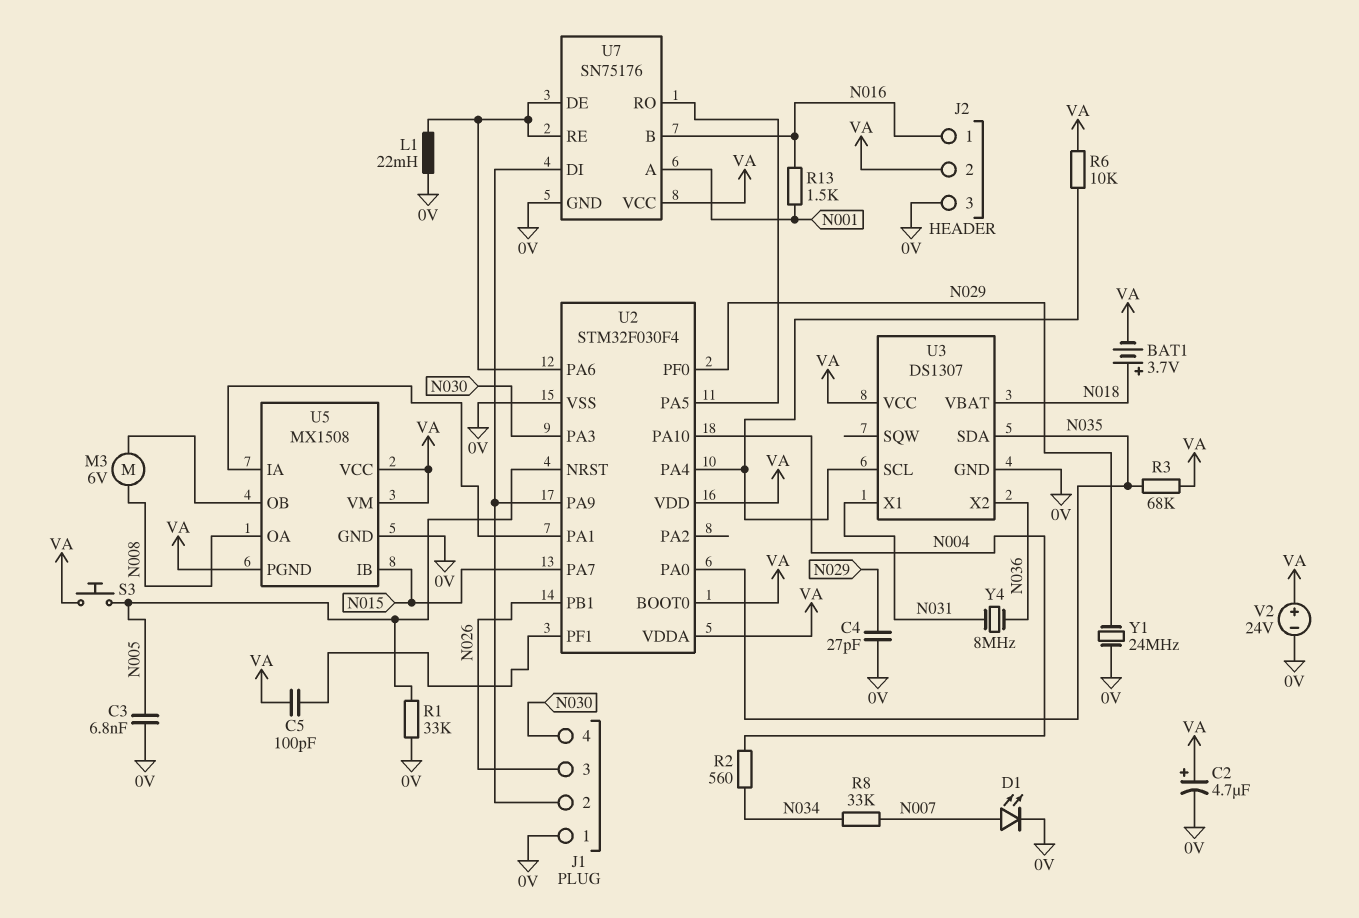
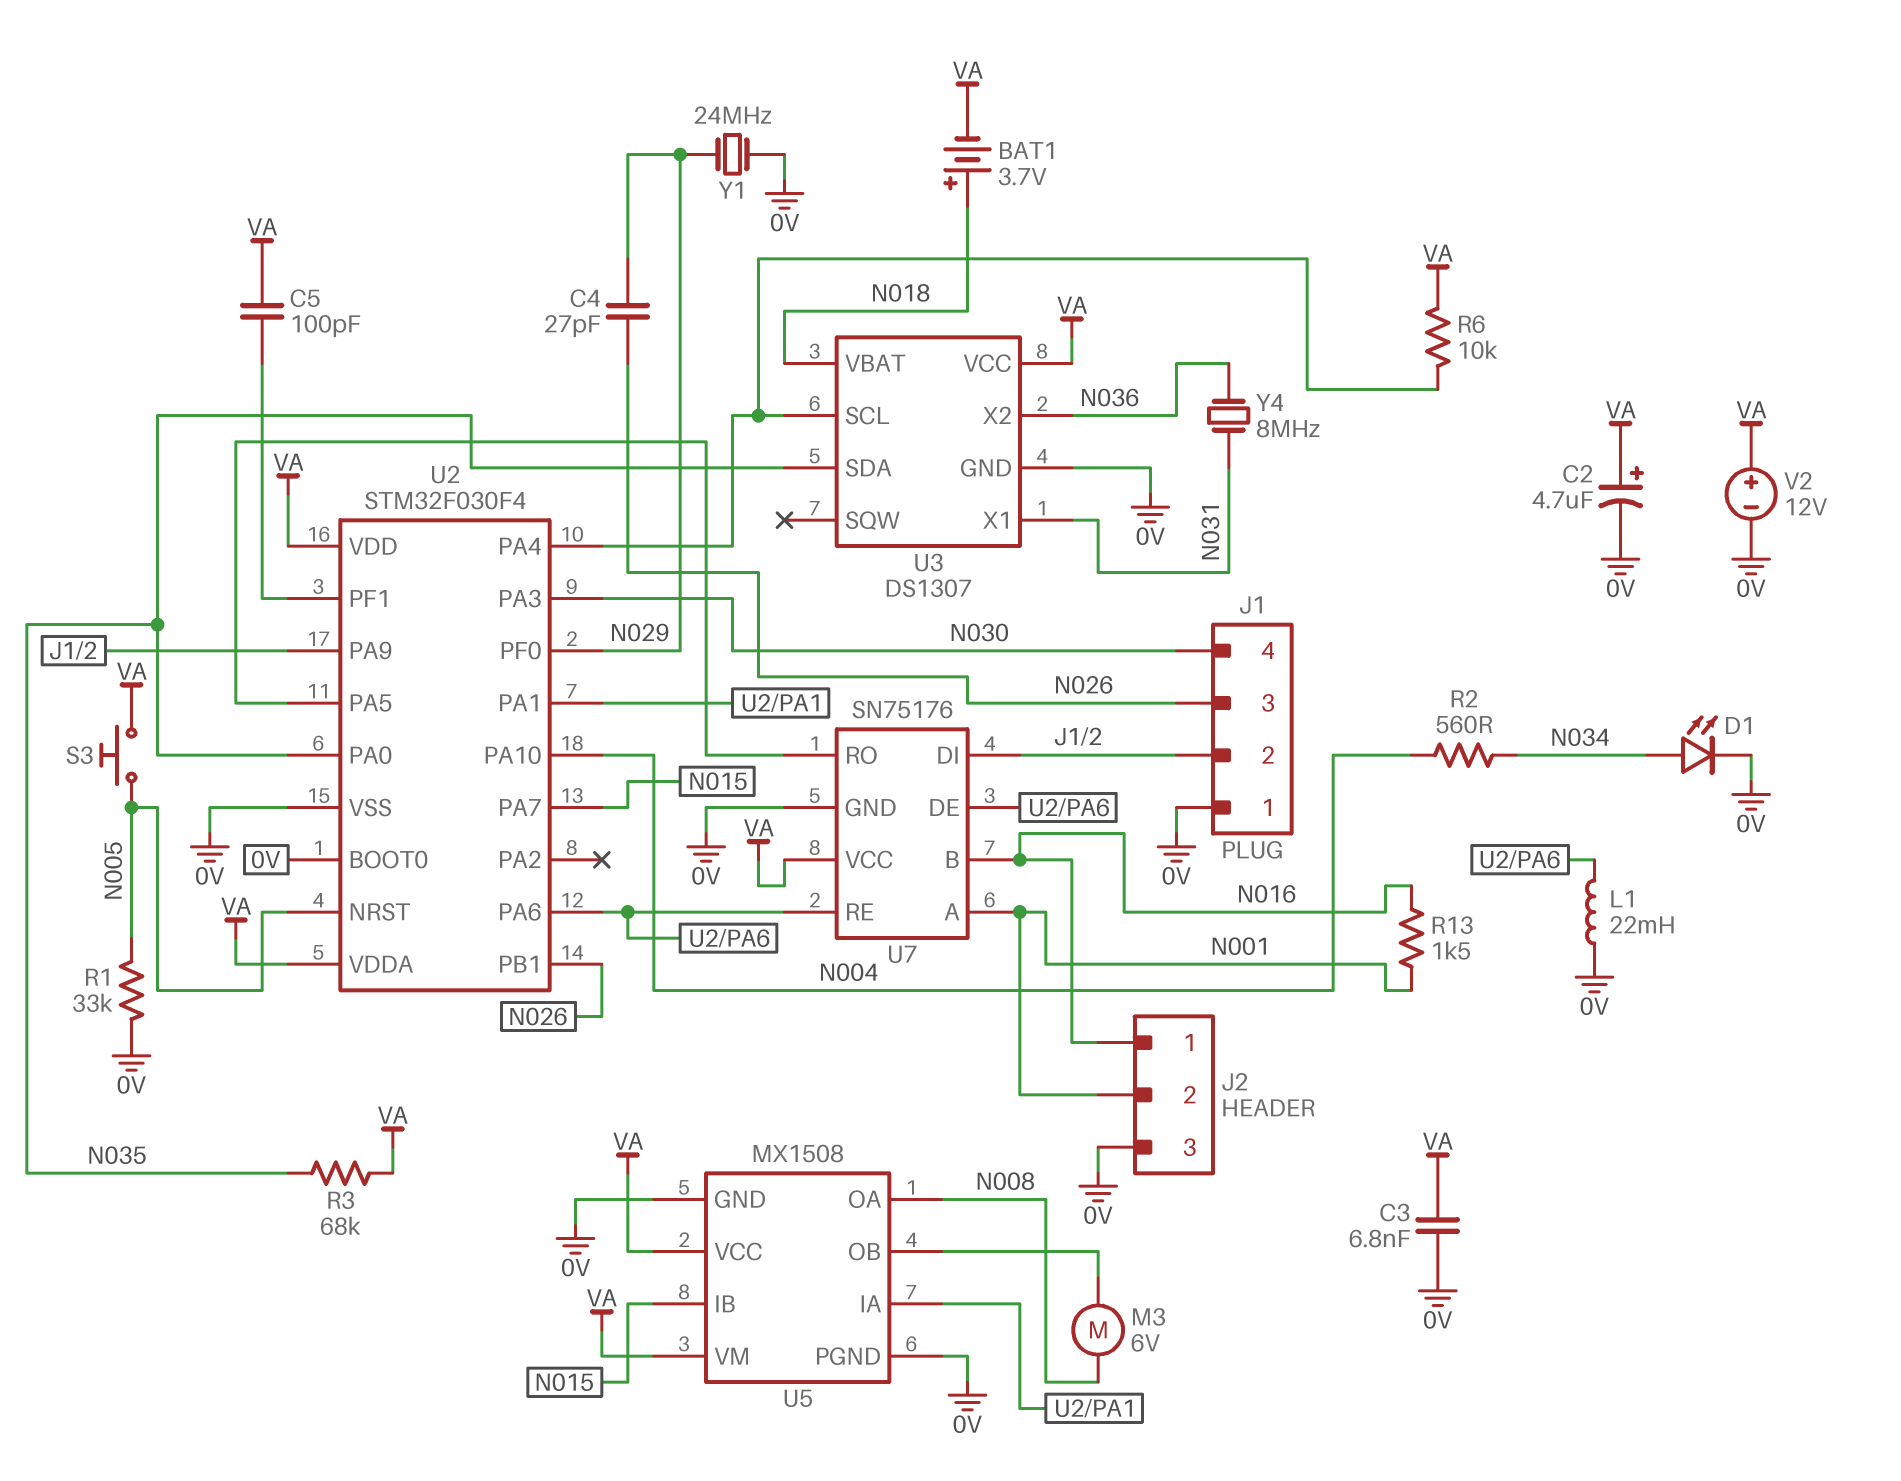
C3: 6.8nF (0V, N005) -> 6.8nF (0V, VA)
C4: 27pF (0V, N029) -> 27pF (N026, N029)
D1: LED (A N007, K 0V) -> LED (A N034, K 0V)
J2 pin 2: VA -> N001
R8: 33k (N007, N034) -> none
U2 pin BOOT0: VA -> 0V
U5 pin PGND: VA -> 0V
V2: 24V (plus VA, minus 0V) -> 12V (plus VA, minus 0V)

